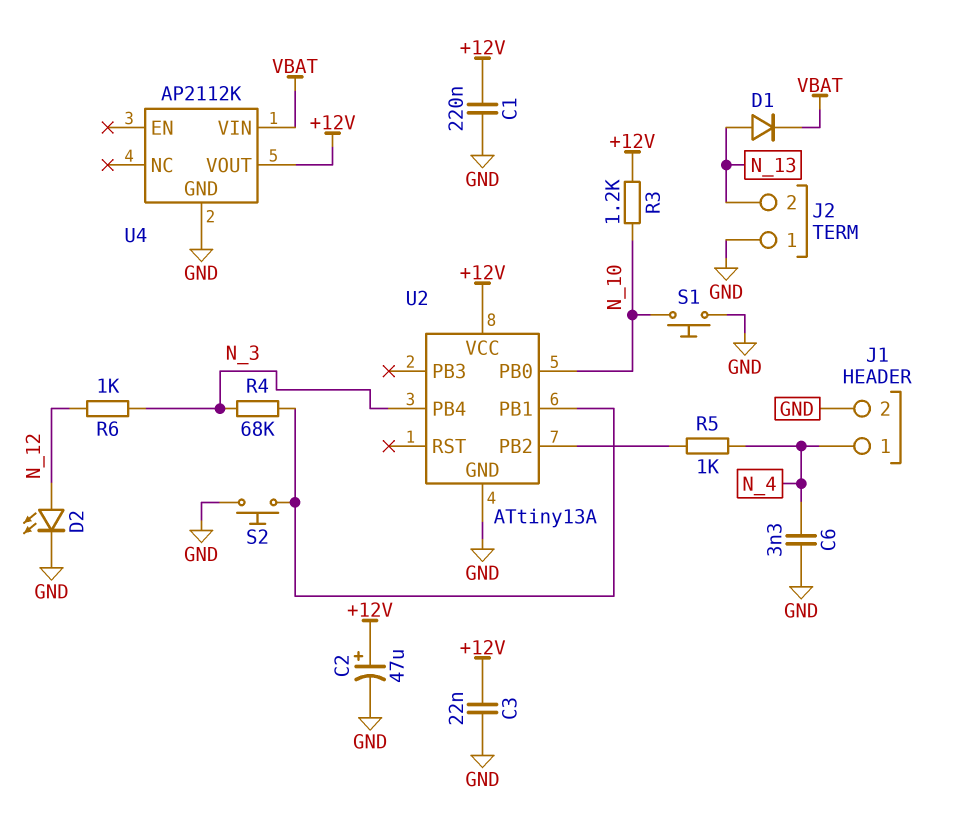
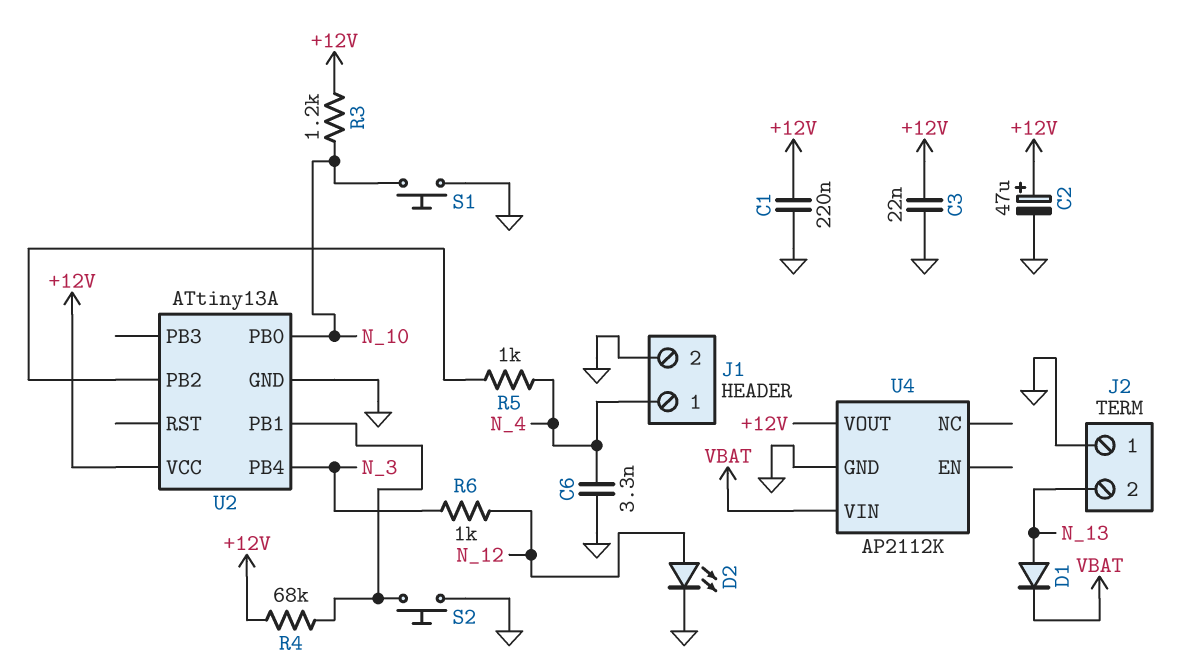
R4: 68k (N_3, U2/PB1) -> 68k (+12V, U2/PB1)

